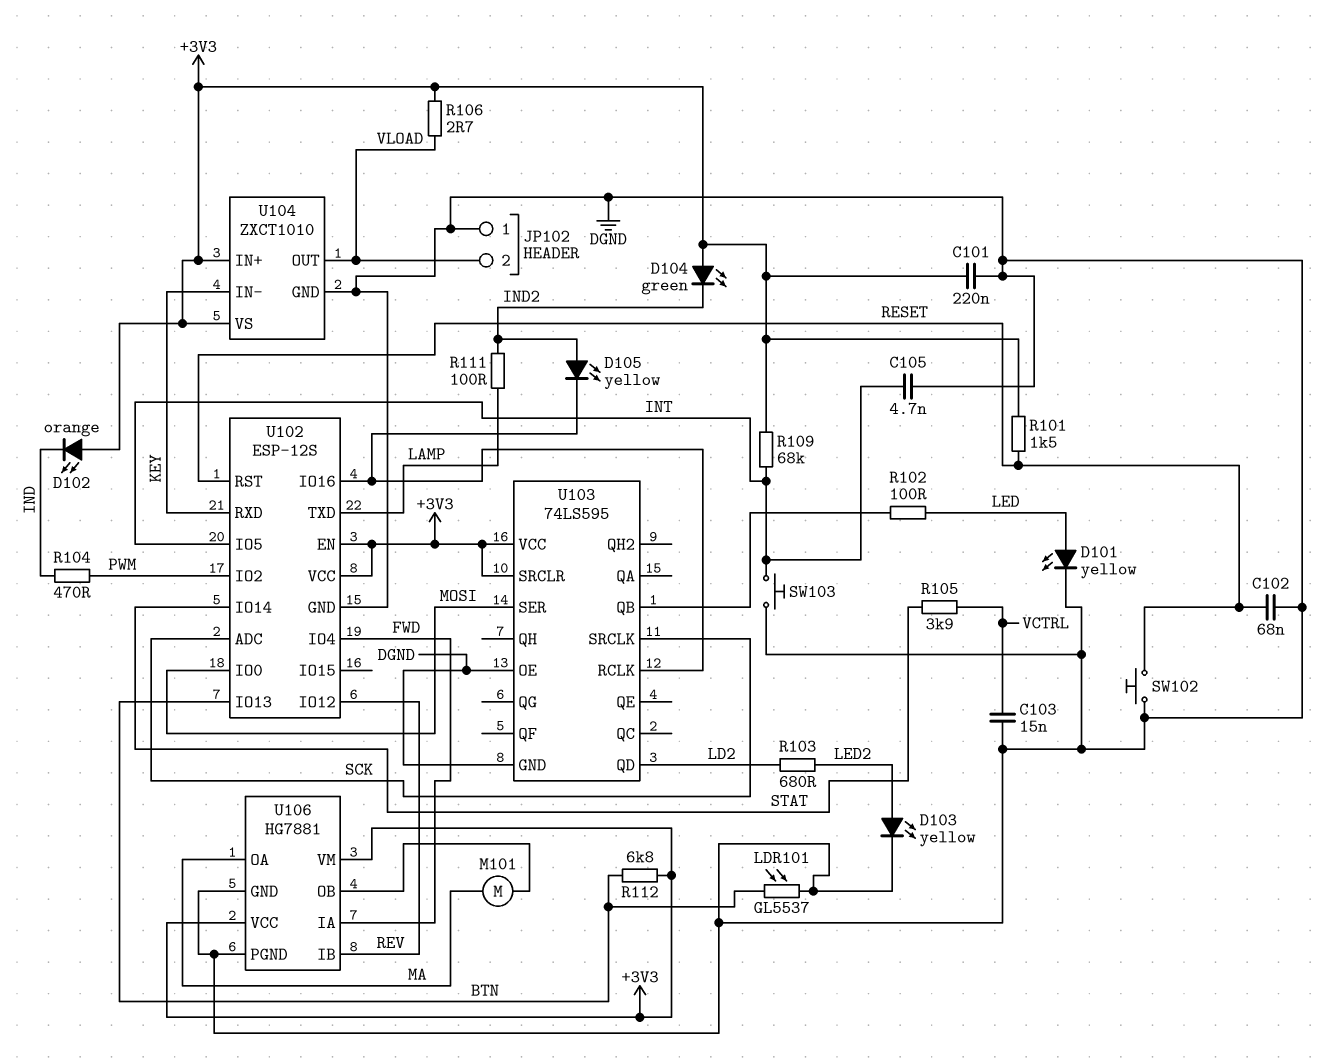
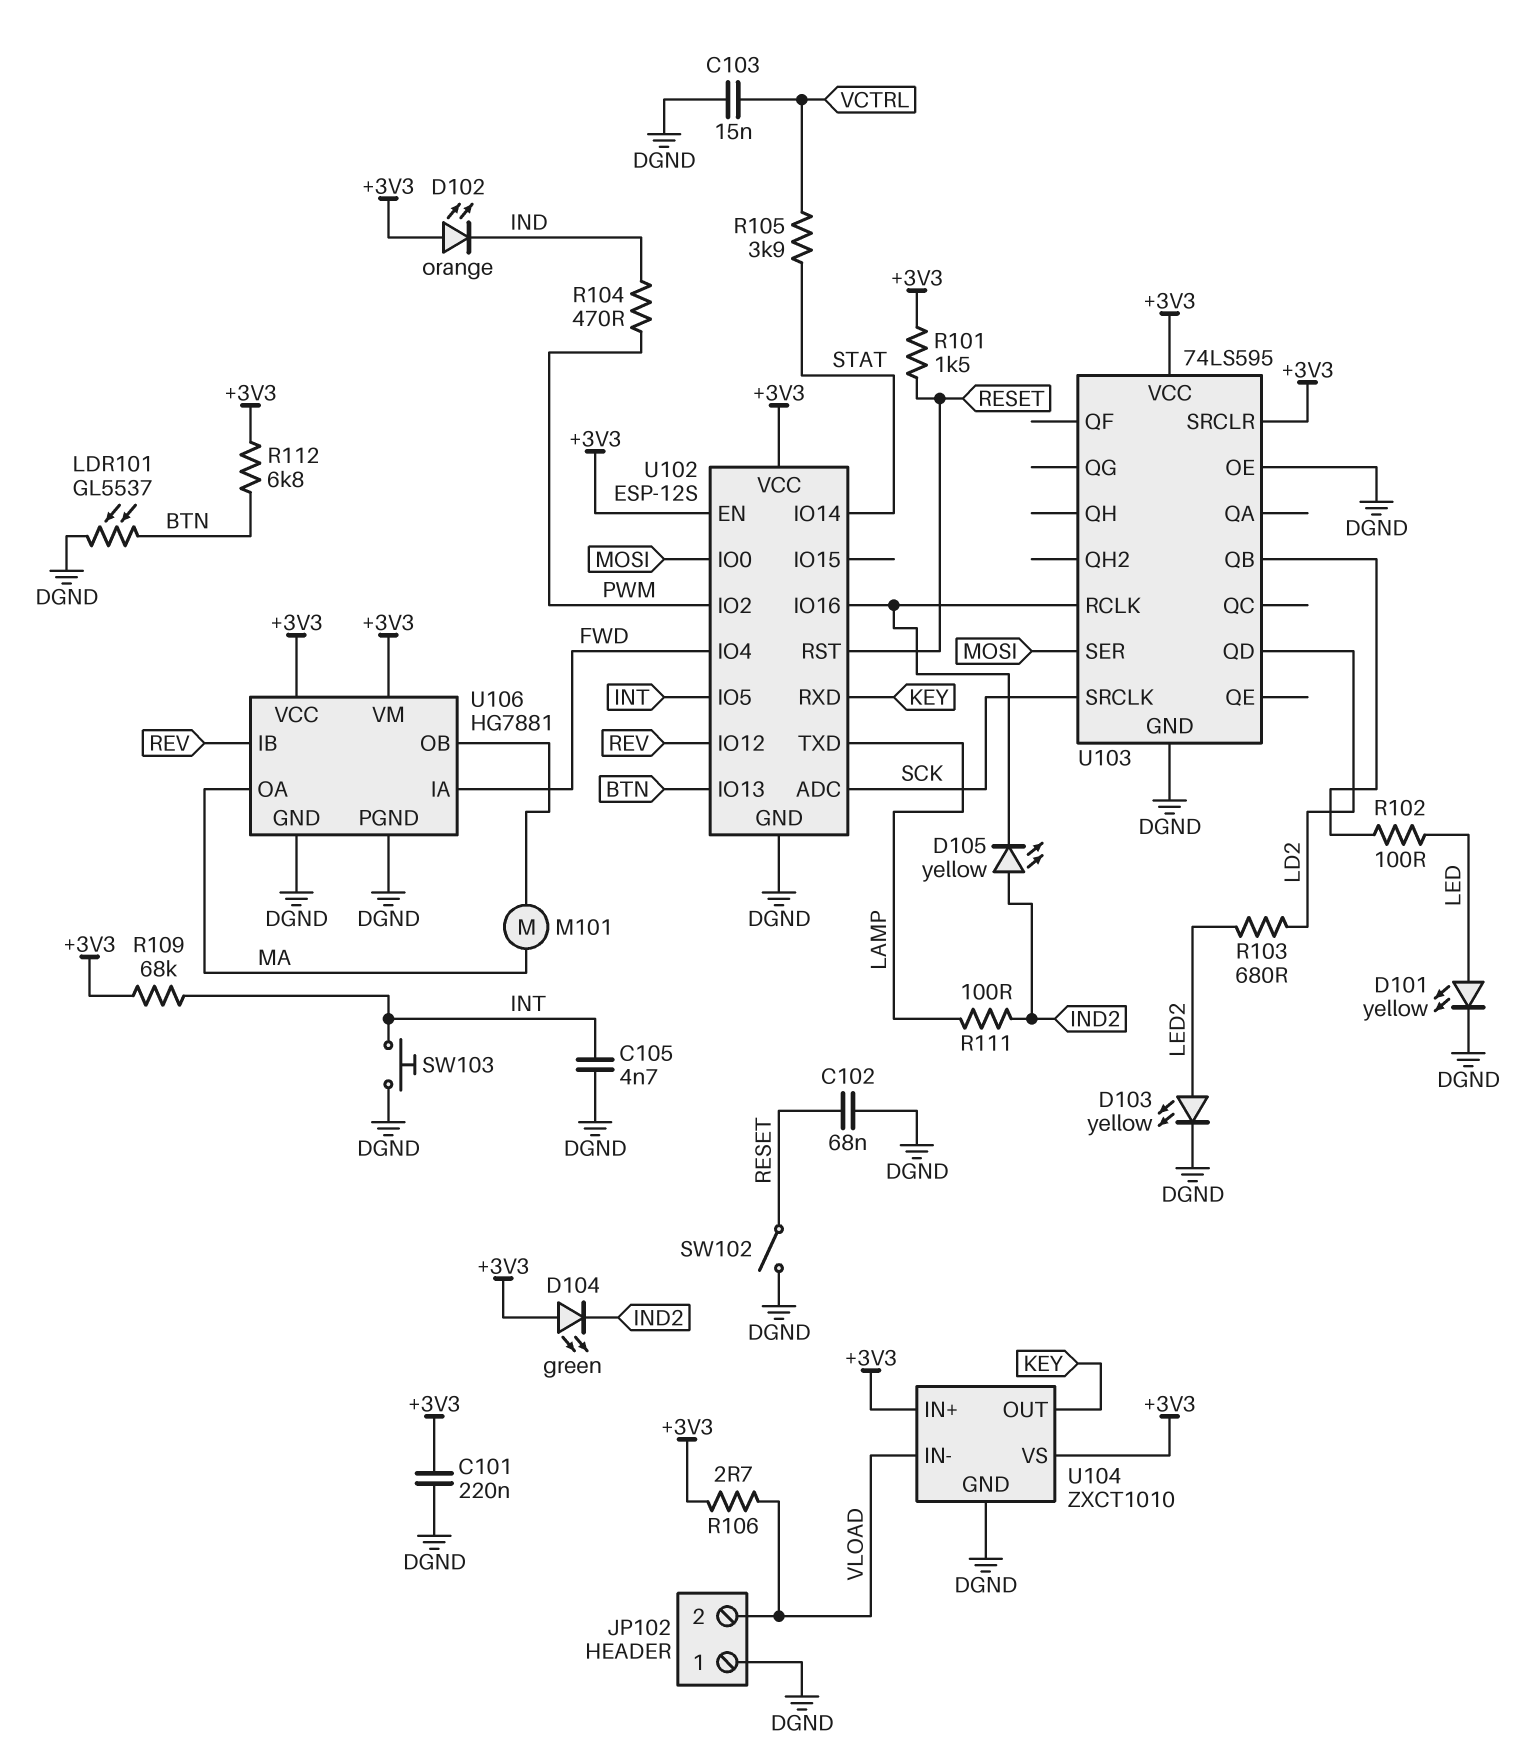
SW102: button (DGND, RESET) -> switch (DGND, RESET)
U104 pin IN-: KEY -> VLOAD
U104 pin OUT: VLOAD -> KEY

